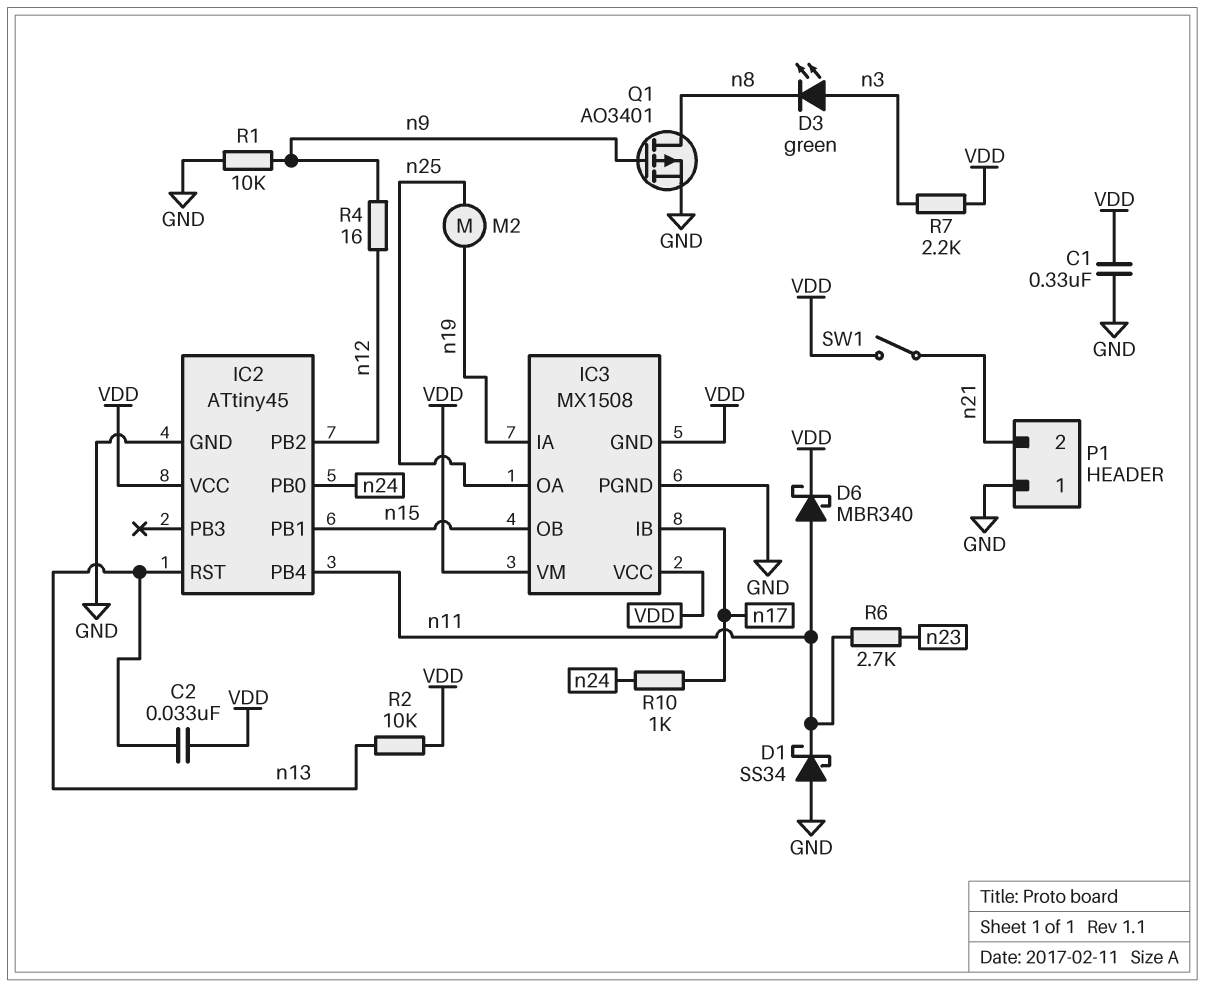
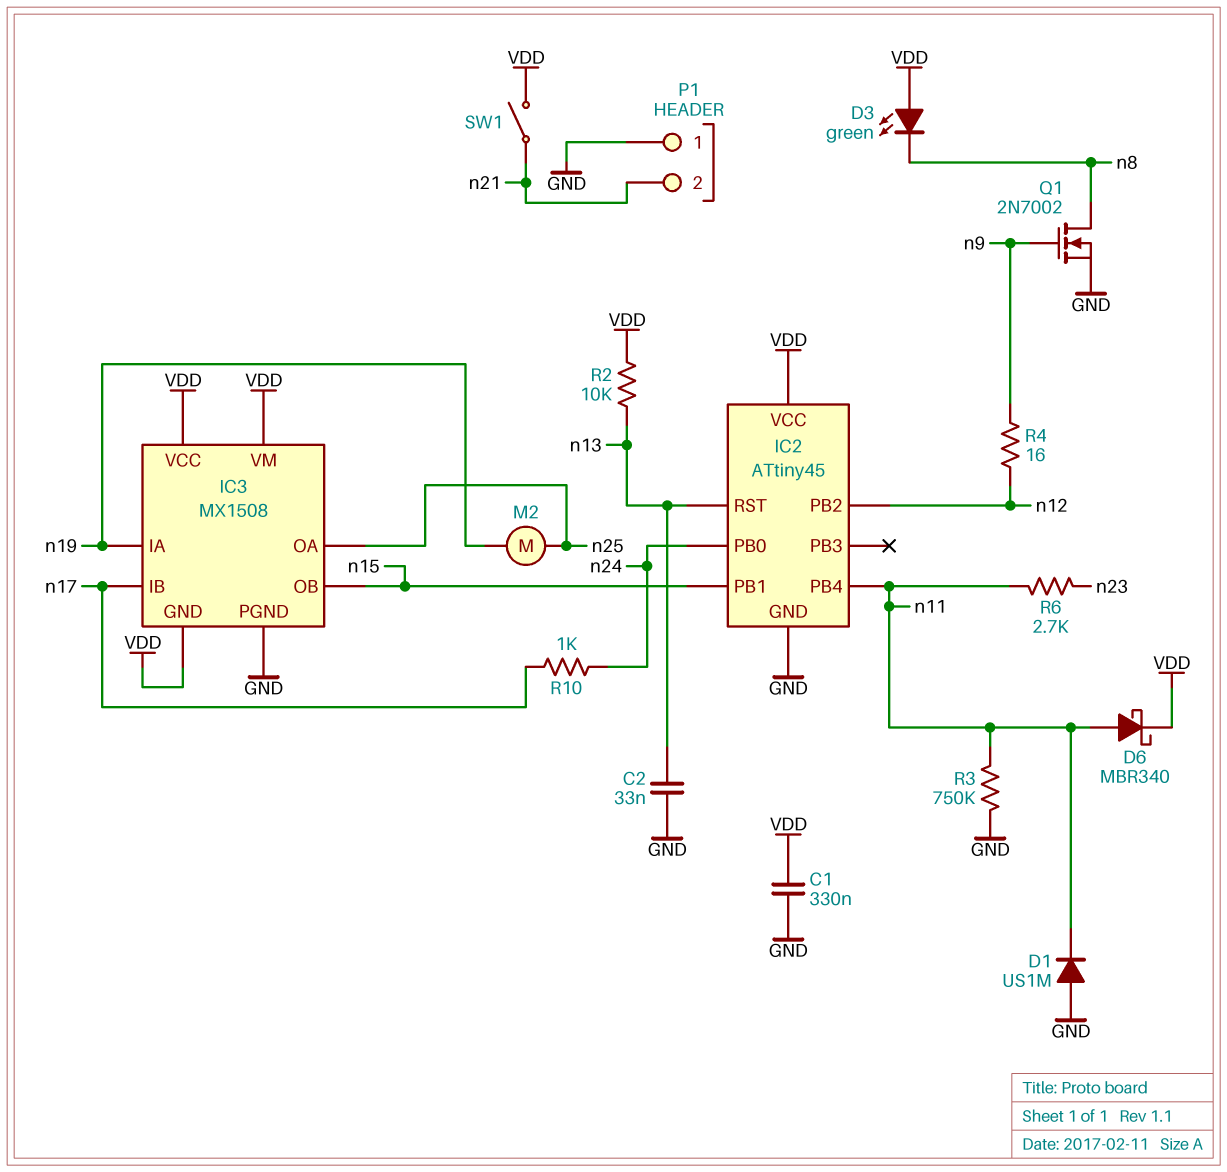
C2: 33nF (VDD, n13) -> 33nF (GND, n13)
D1: schottky SS34 (A GND, K n11) -> diode US1M (A GND, K n11)
D3: LED green (A n3, K n8) -> LED green (A VDD, K n8)
Q1: PMOS AO3401 (G n9, D n8, S GND) -> NMOS 2N7002 (G n9, D n8, S GND)
R1: 10k (GND, n9) -> none
R3: none -> 750k (GND, n11)
R7: 2.2k (VDD, n3) -> none

